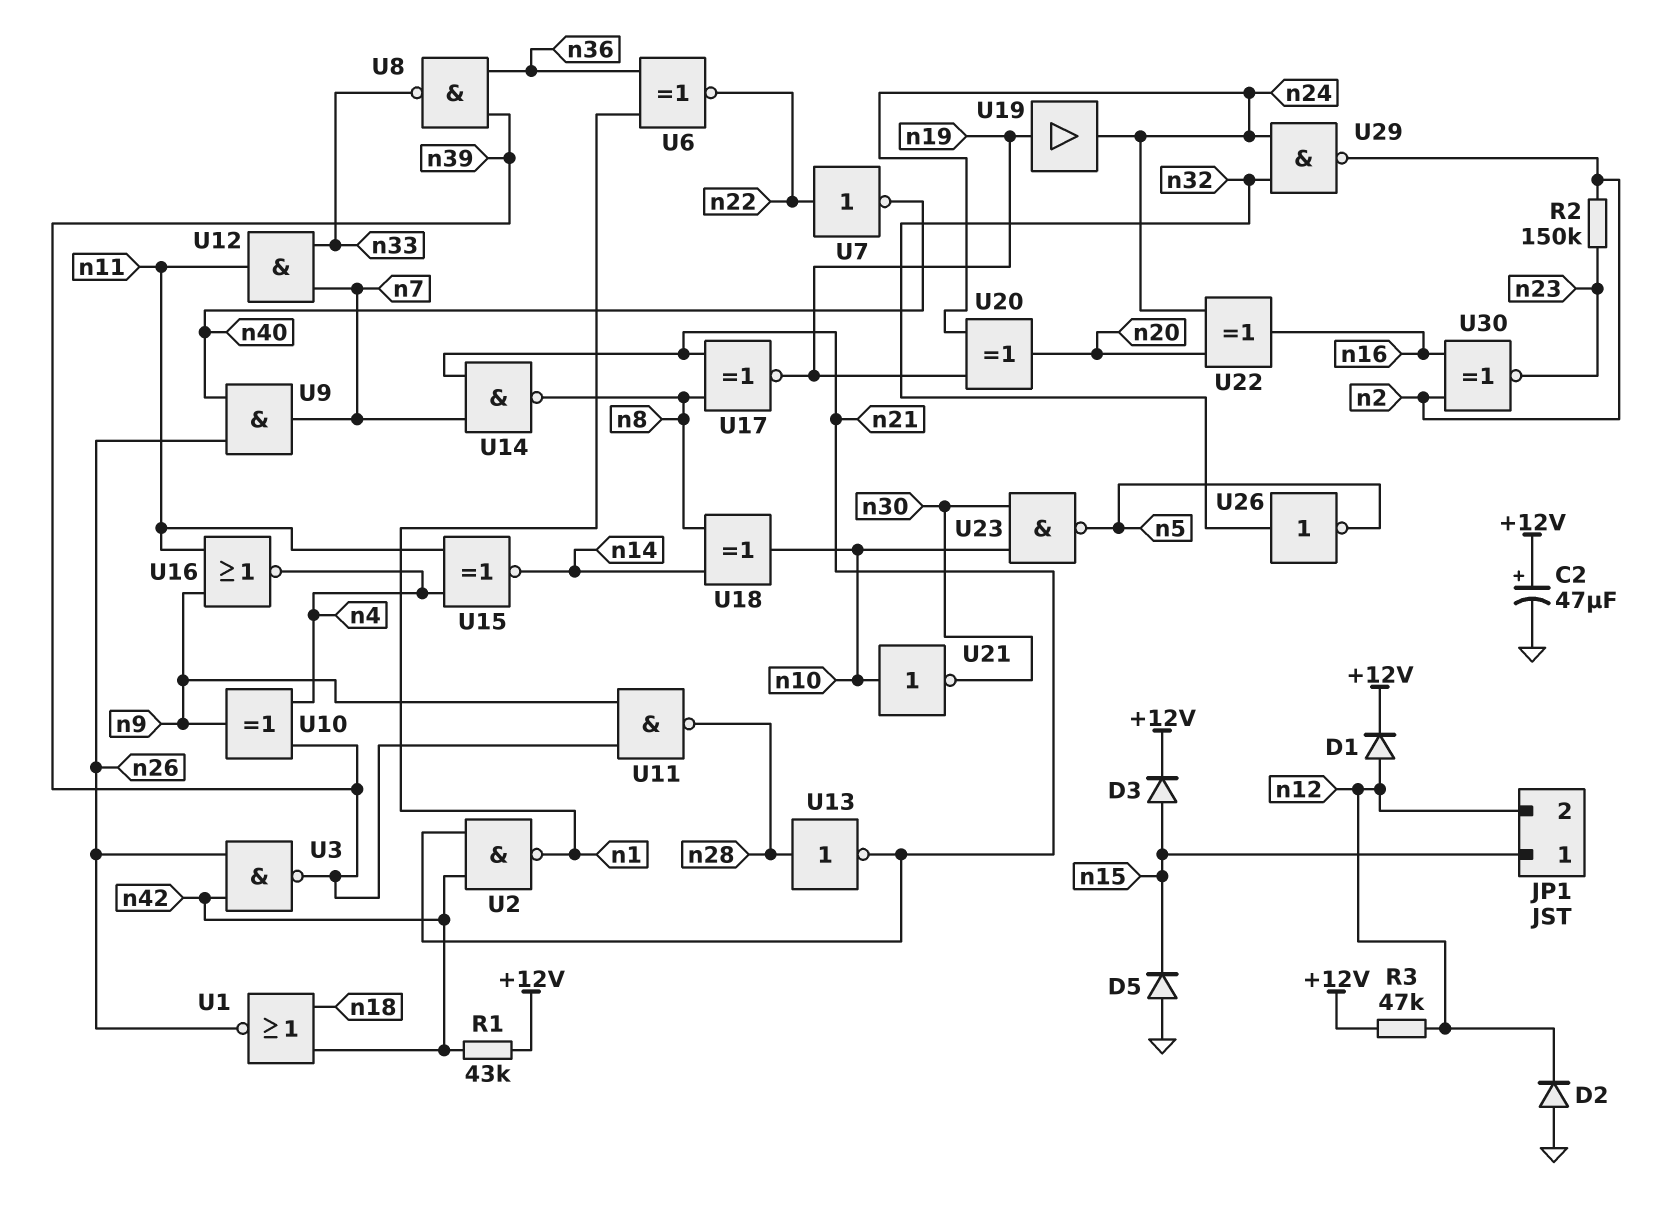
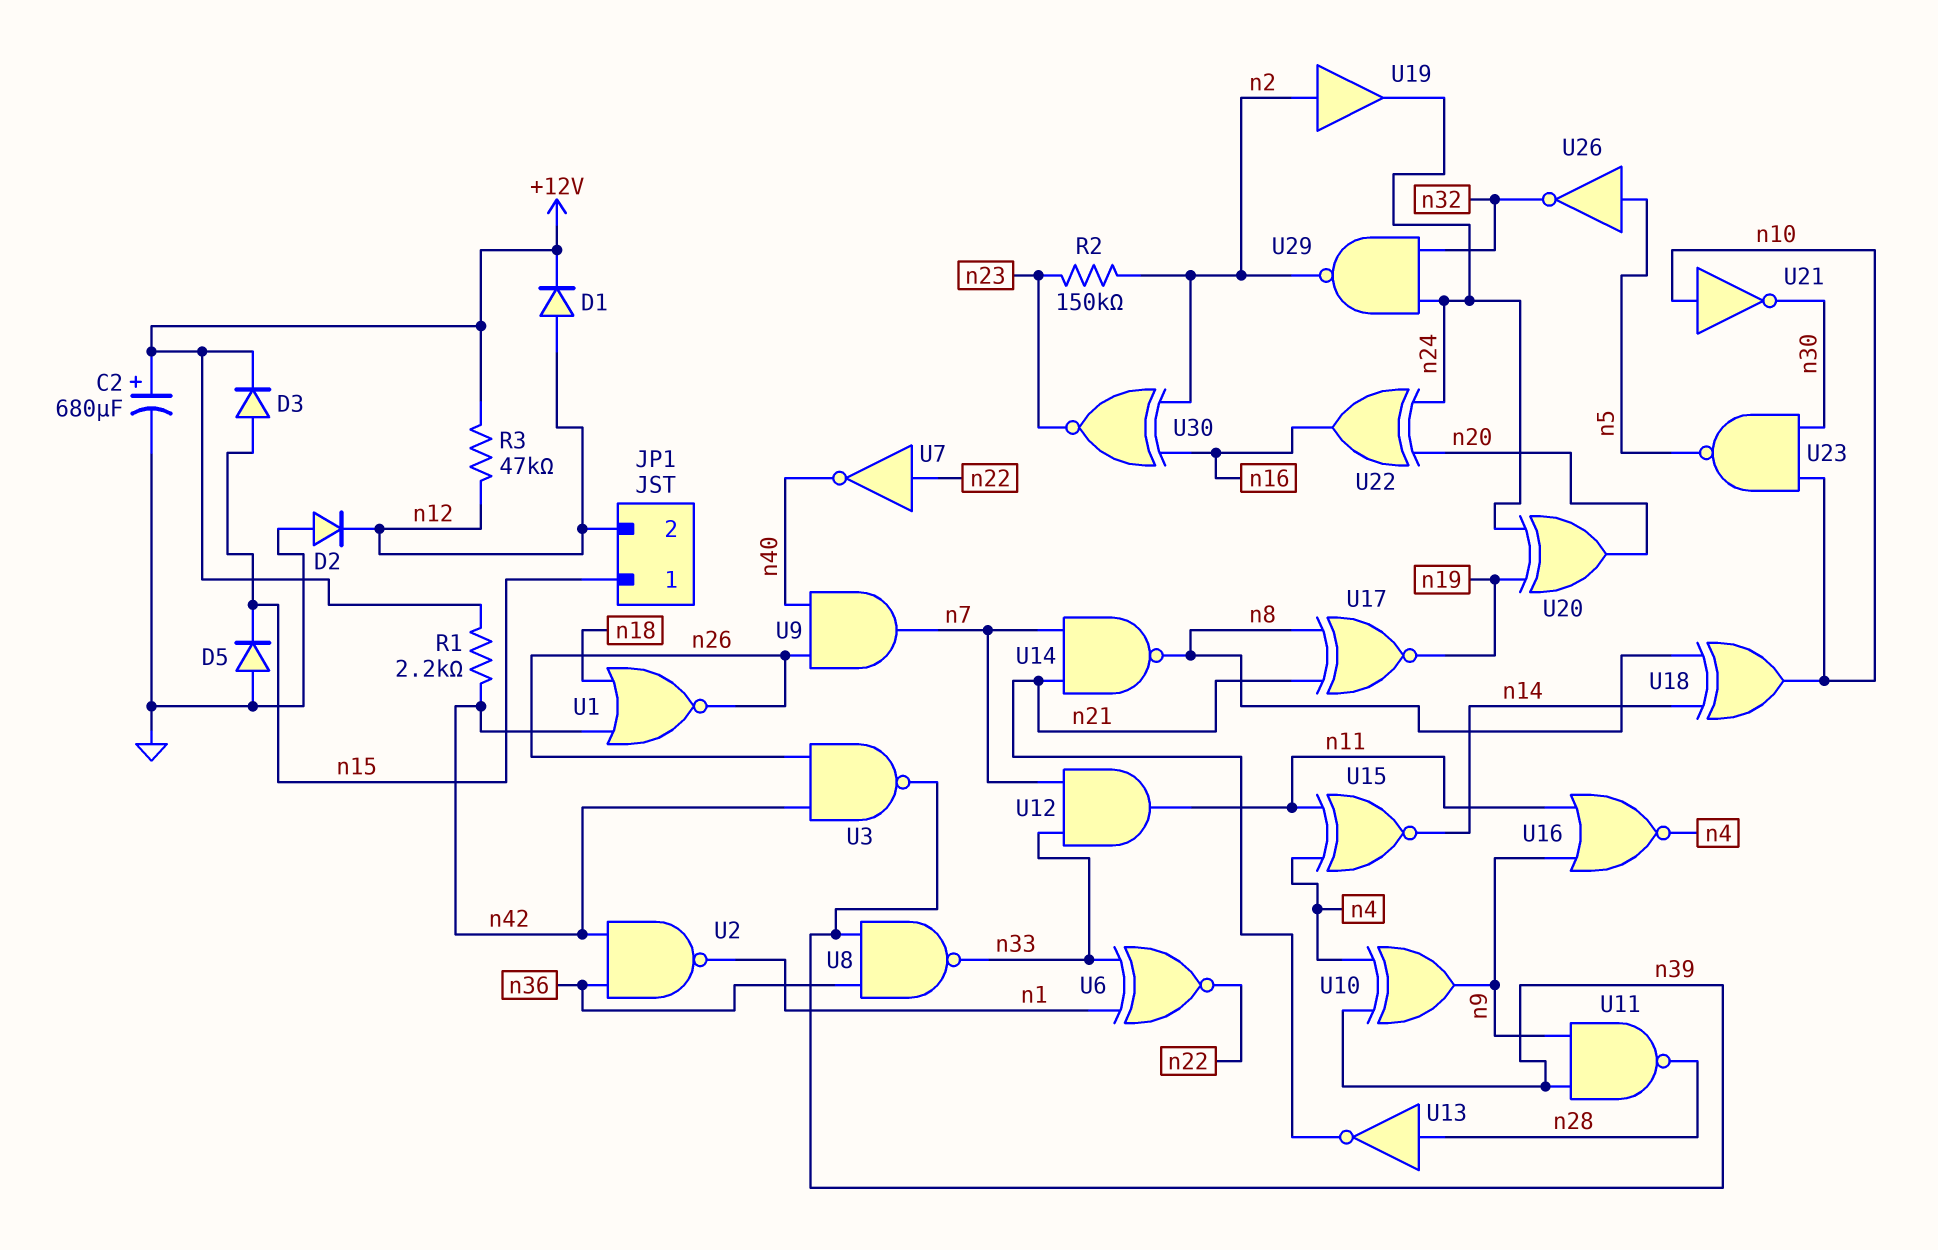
C2: 47uF (plus +12V, minus GND) -> 680uF (plus +12V, minus GND)
R1: 43k (+12V, n42) -> 2.2k (+12V, n42)
U2: NAND (in n21, in n42, out n1) -> NAND (in n36, in n42, out n1)
U6: XNOR (in n1, in n36, out n22) -> XNOR (in n1, in n33, out n22)
U19: buffer (in n19, out n24) -> buffer (in n2, out n24)
U26: NOT (in n32, out n5) -> NOT (in n5, out n32)

